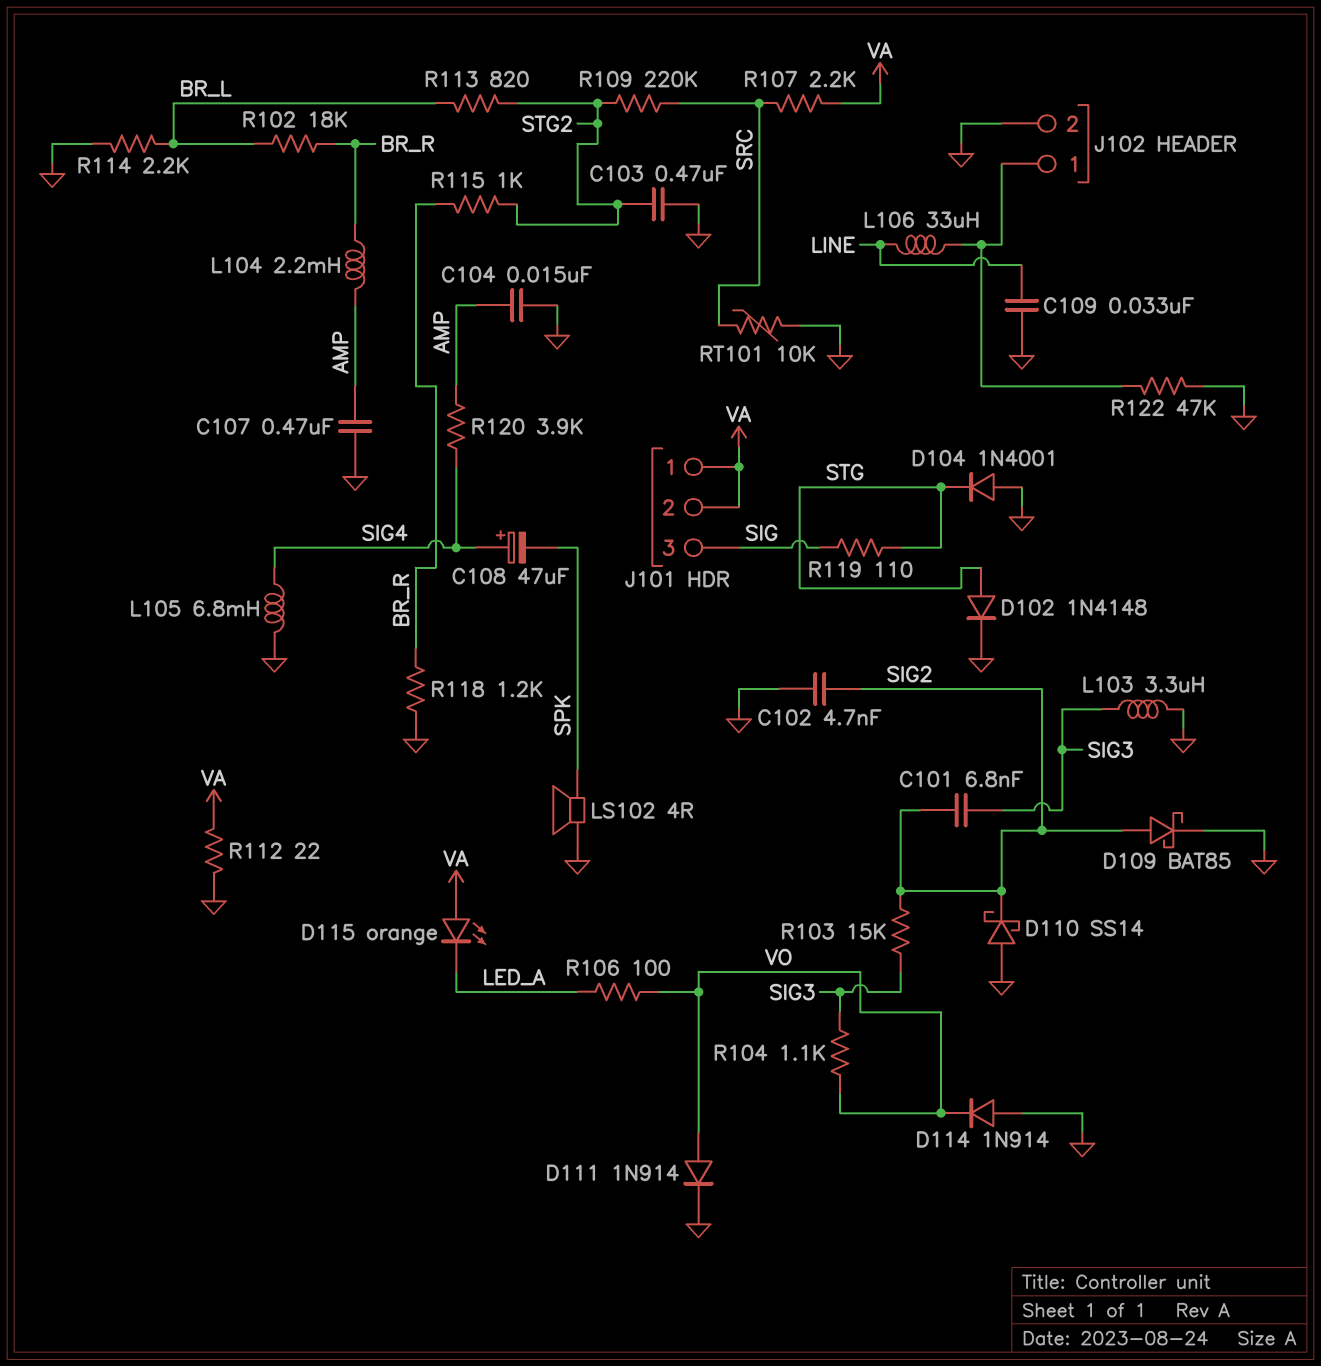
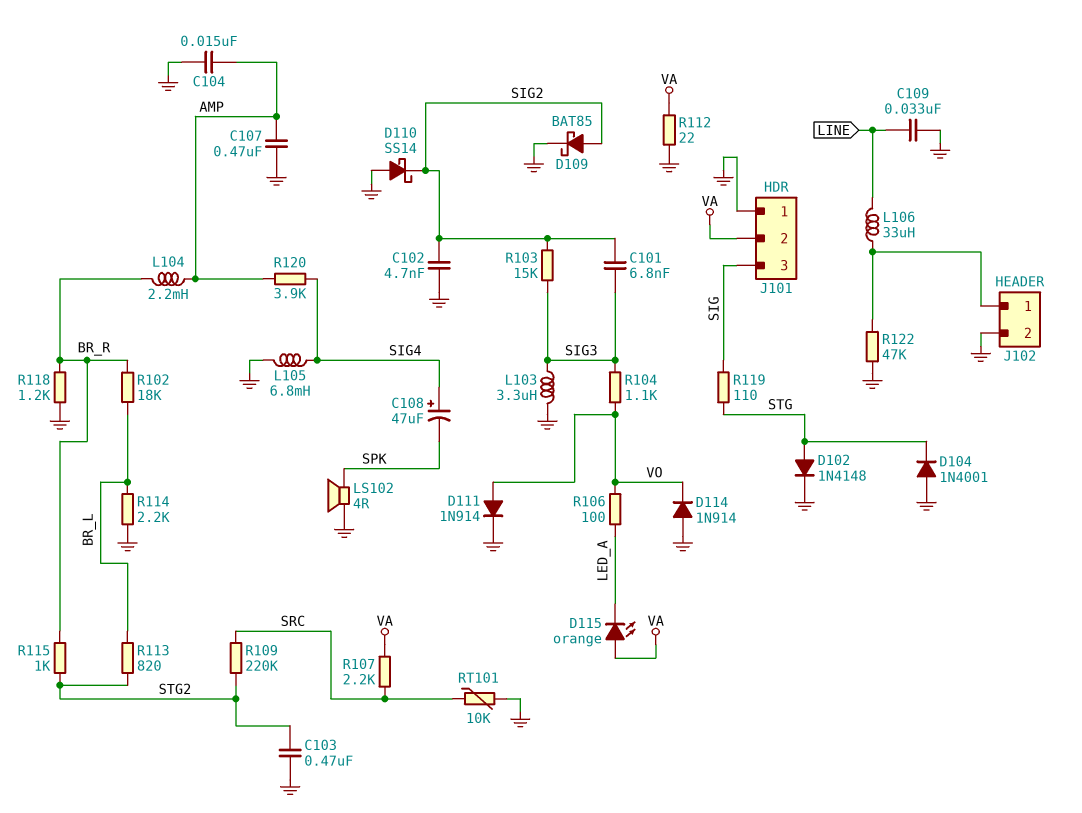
J101 pin 1: VA -> GND

